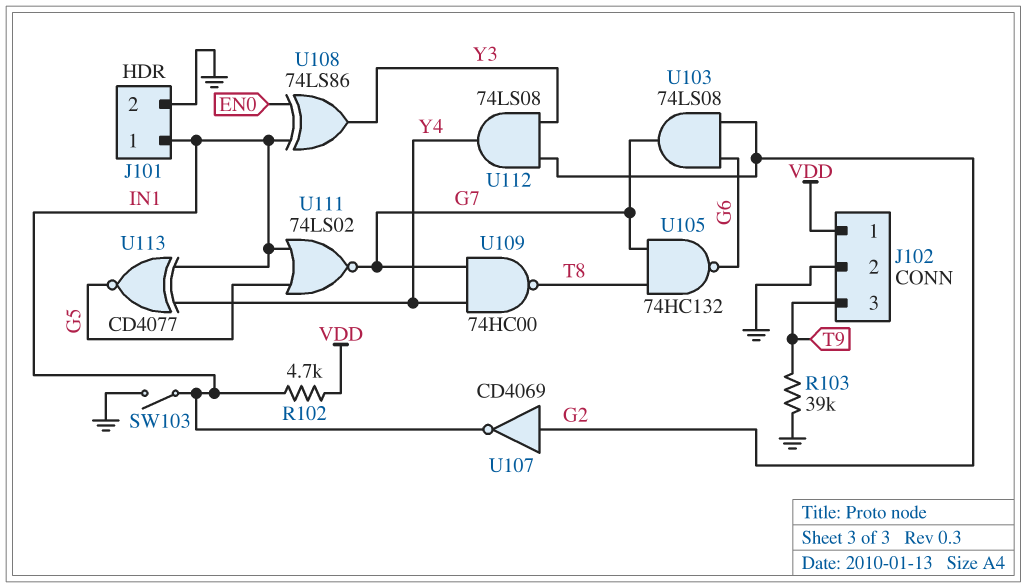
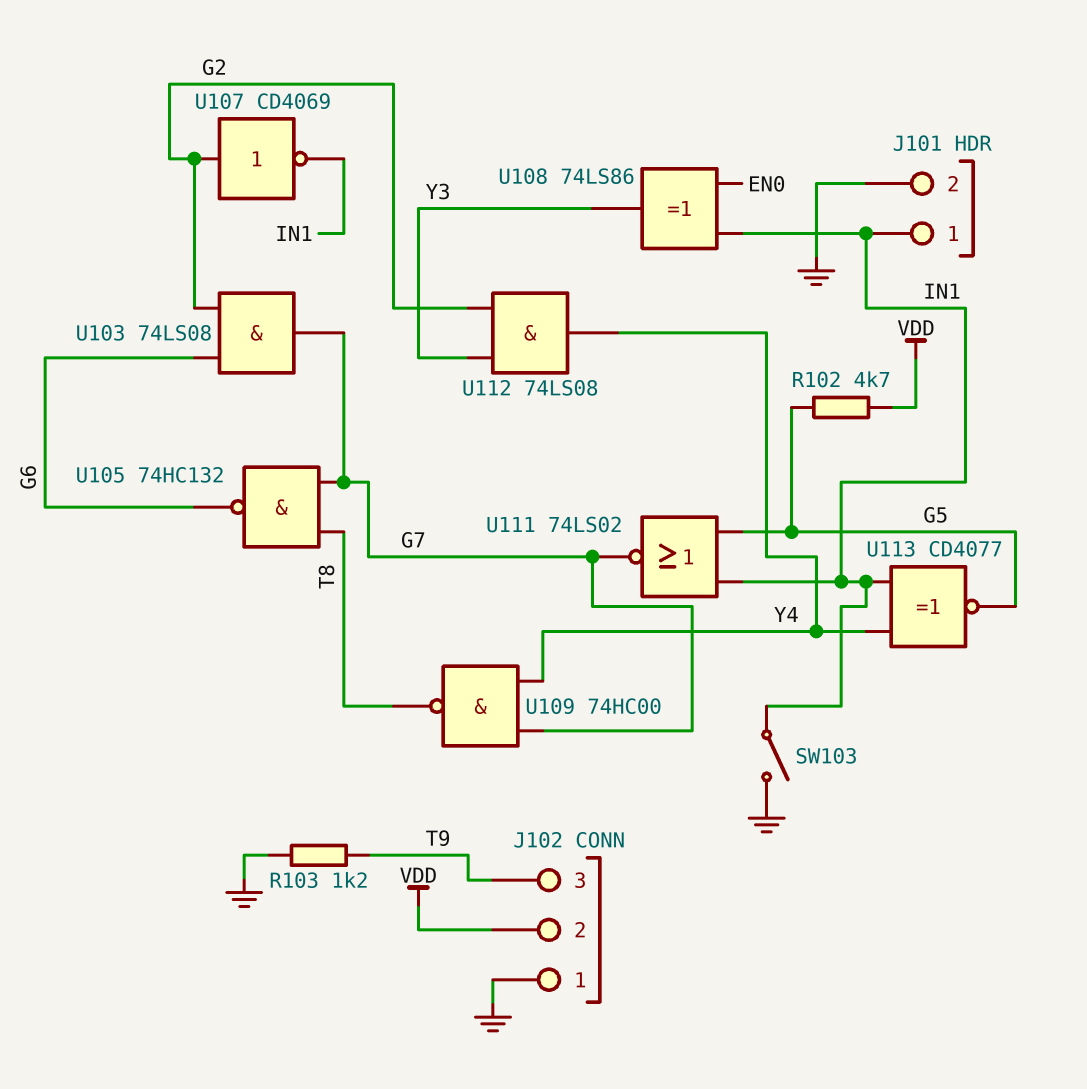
J102 pin 1: VDD -> GND
J102 pin 2: GND -> VDD
R102: 4.7k (IN1, VDD) -> 4.7k (G5, VDD)
R103: 39k (GND, T9) -> 1.2k (GND, T9)

